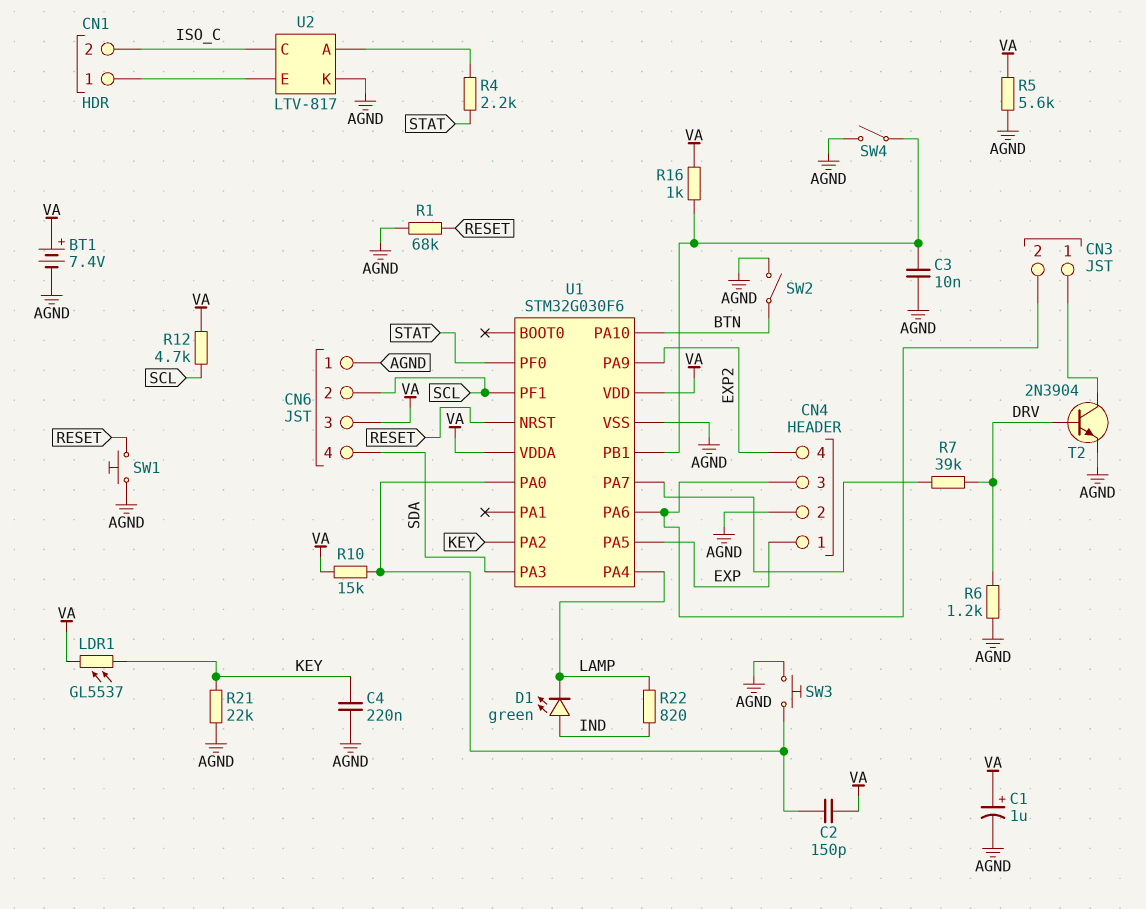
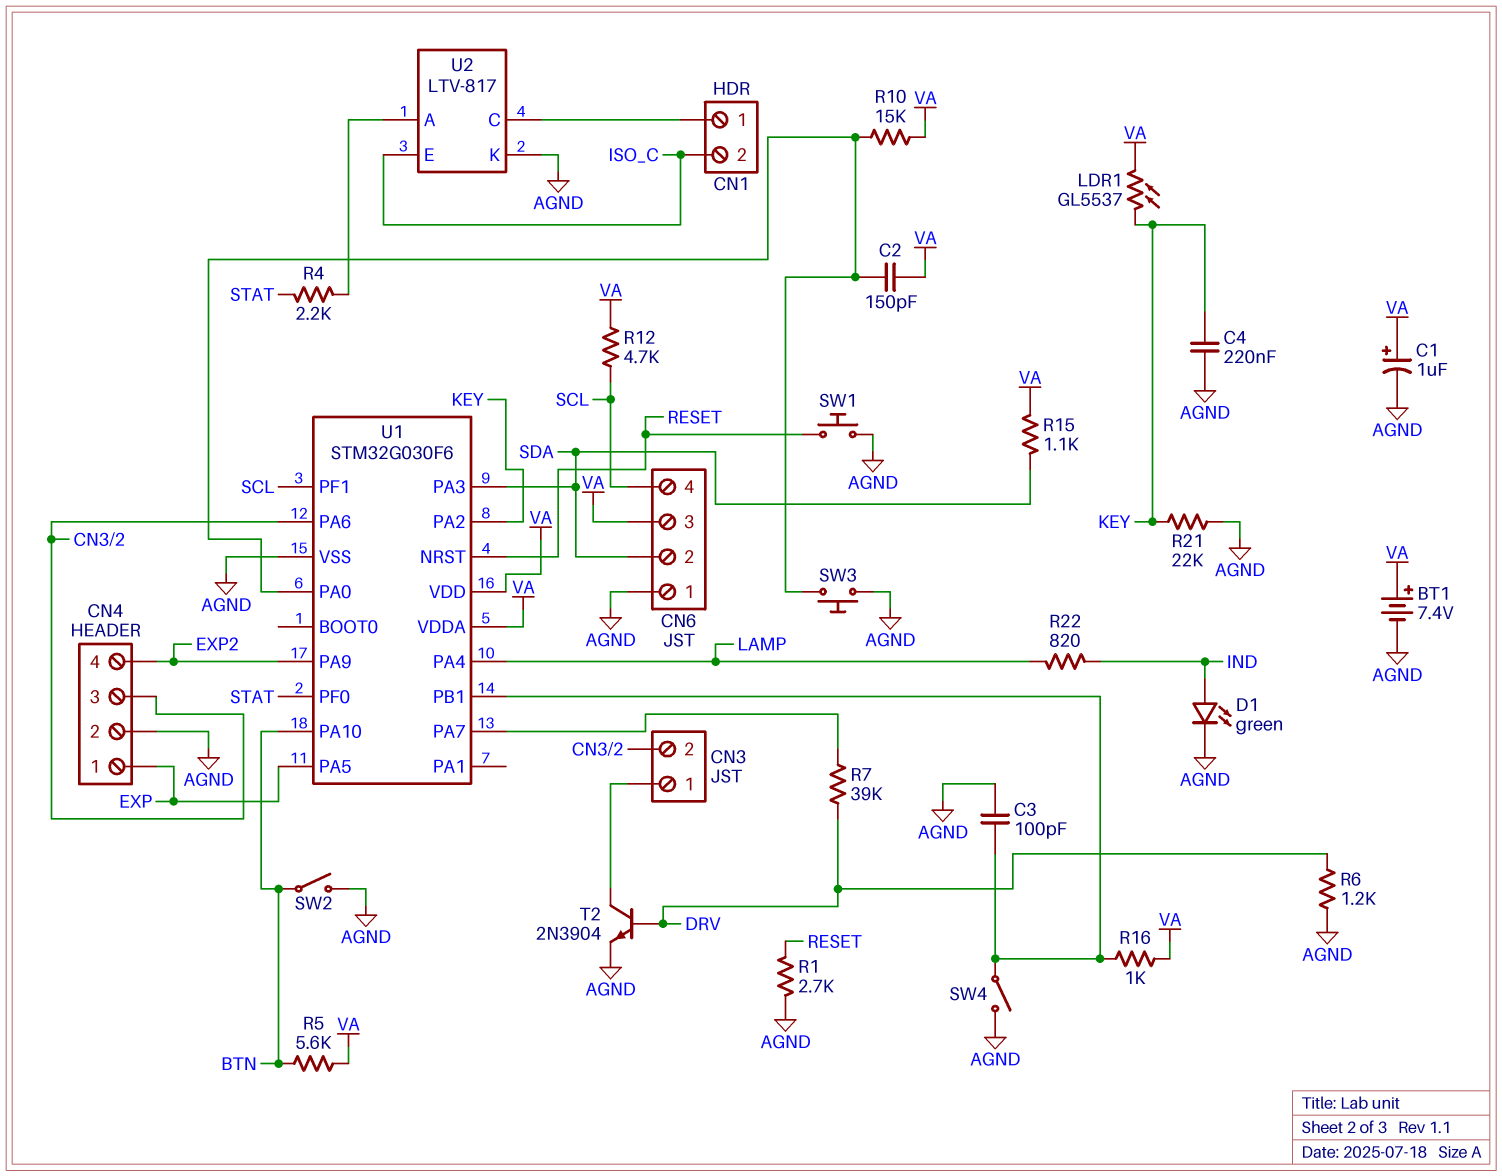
C3: 10nF (AGND, U1/PB1) -> 100pF (AGND, U1/PB1)
CN6 pin 2: SCL -> SDA
CN6 pin 4: SDA -> SCL
D1: LED green (A IND, K LAMP) -> LED green (A IND, K AGND)
R1: 68k (AGND, RESET) -> 2.7k (AGND, RESET)
R5: 5.6k (AGND, VA) -> 5.6k (BTN, VA)
R15: none -> 1.1k (SDA, VA)
U2 pin C: ISO_C -> CN1/1
U2 pin E: CN1/1 -> ISO_C

